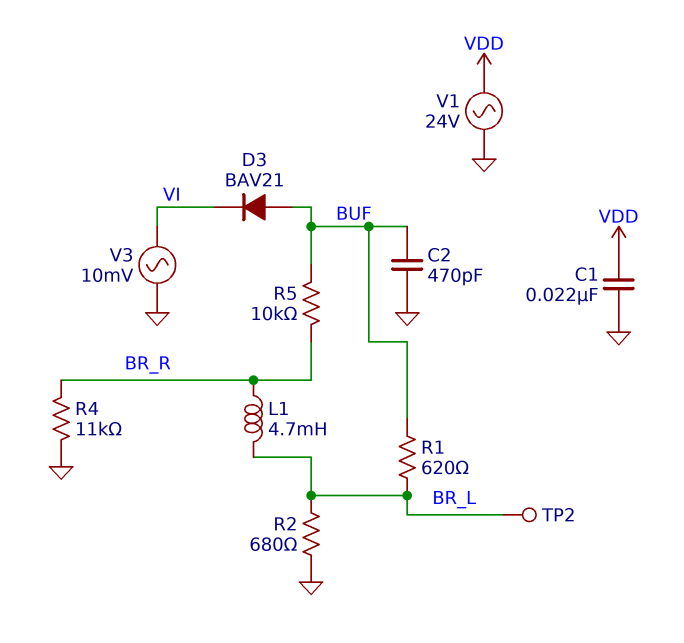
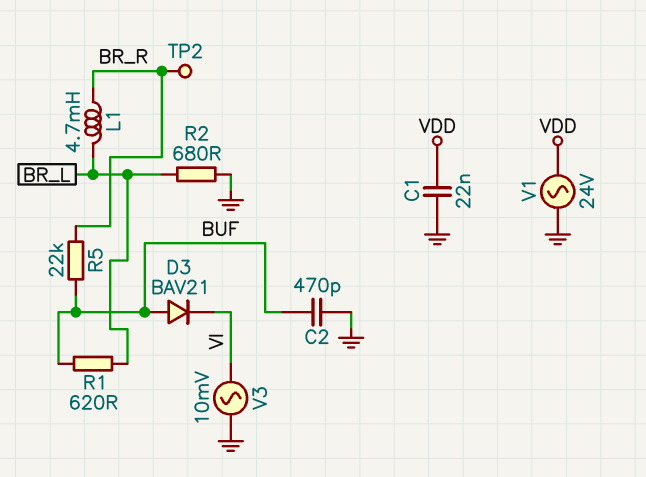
R4: 11k (BR_R, GND) -> none
R5: 10k (BR_R, BUF) -> 22k (BR_R, BUF)
TP2: test point (BR_L) -> test point (BR_R)

